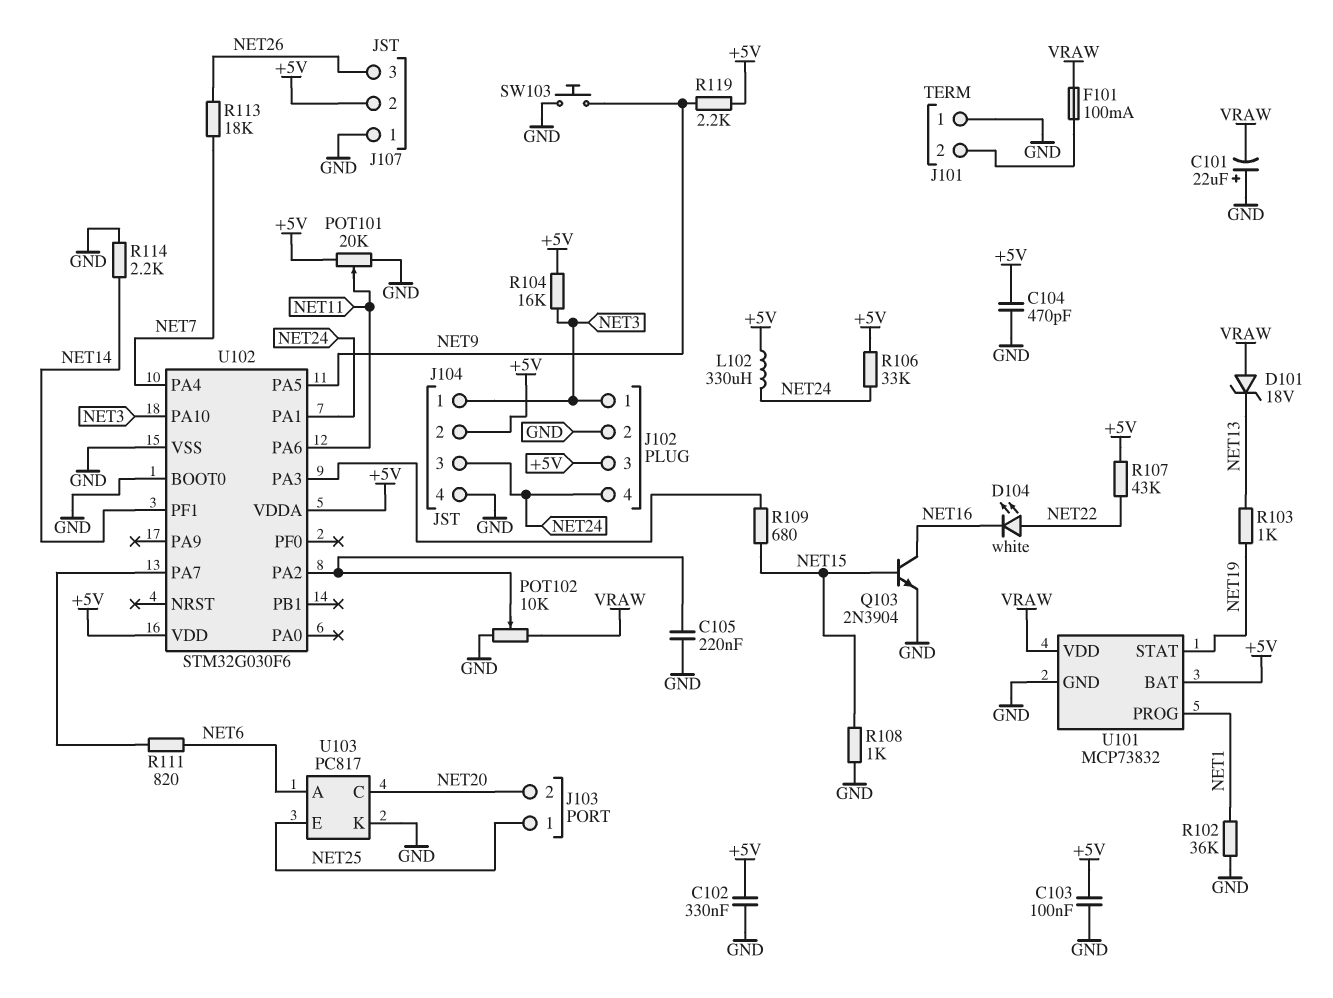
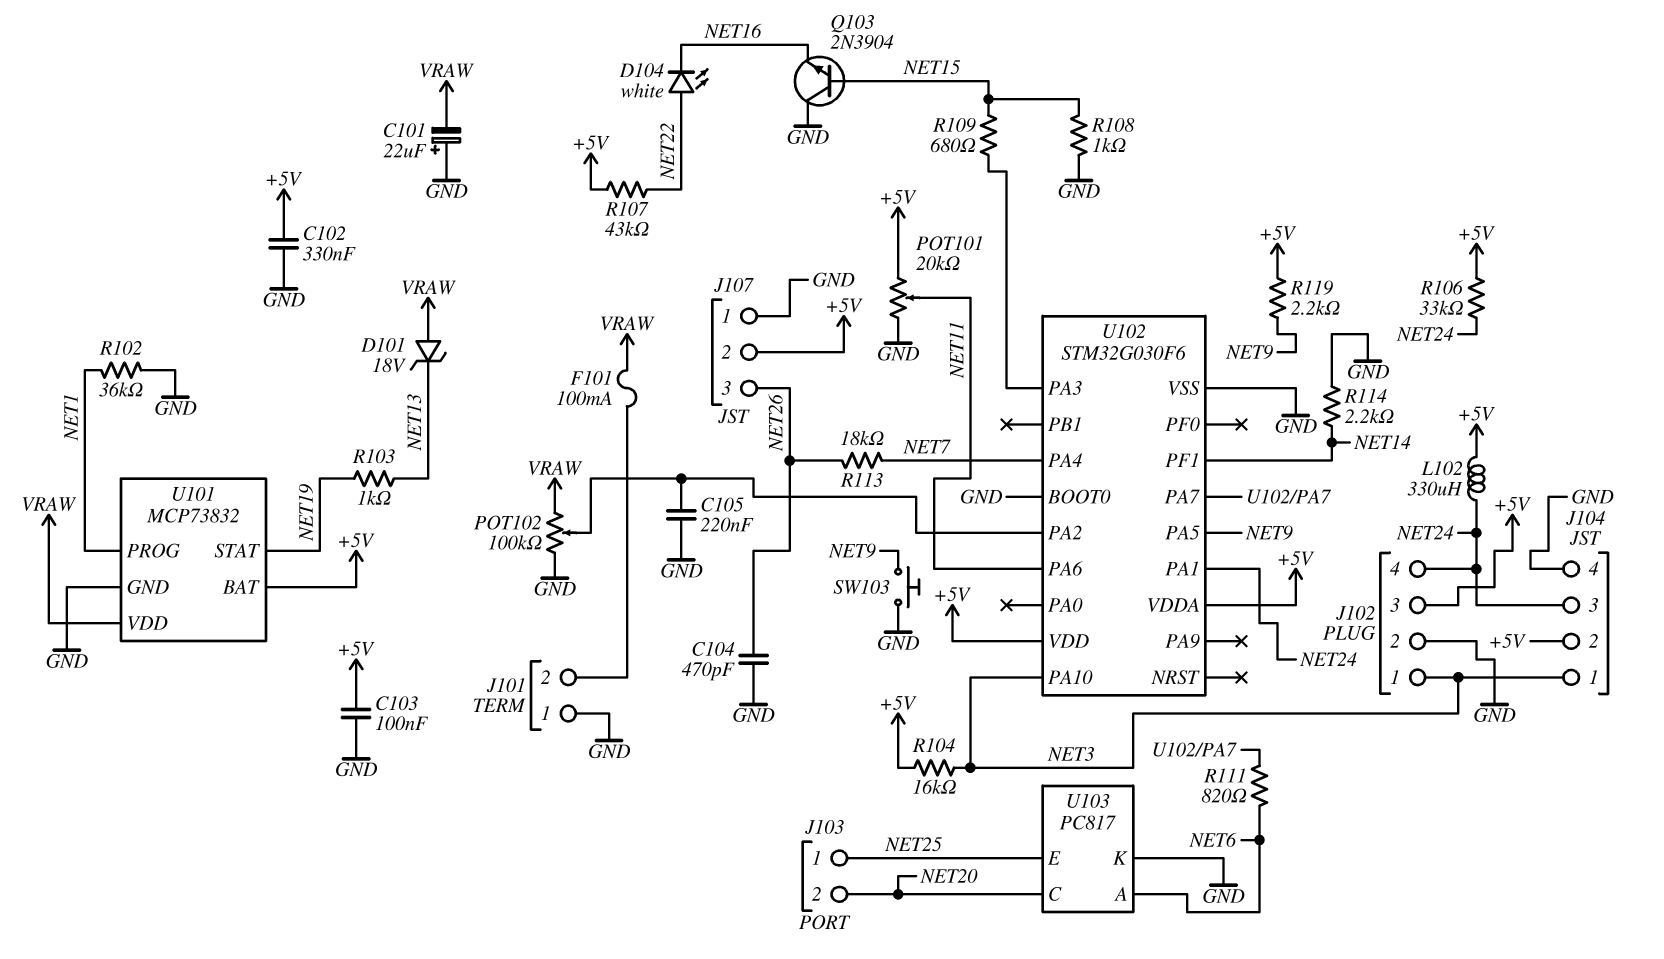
C104: 470pF (+5V, GND) -> 470pF (GND, NET26)
POT102: 10k (GND, VRAW, wiper U102/PA2) -> 100k (GND, VRAW, wiper U102/PA2)
Q103: NPN 2N3904 (B NET15, C NET16, E GND) -> NPN 2N3904 (B NET15, C GND, E NET16)

